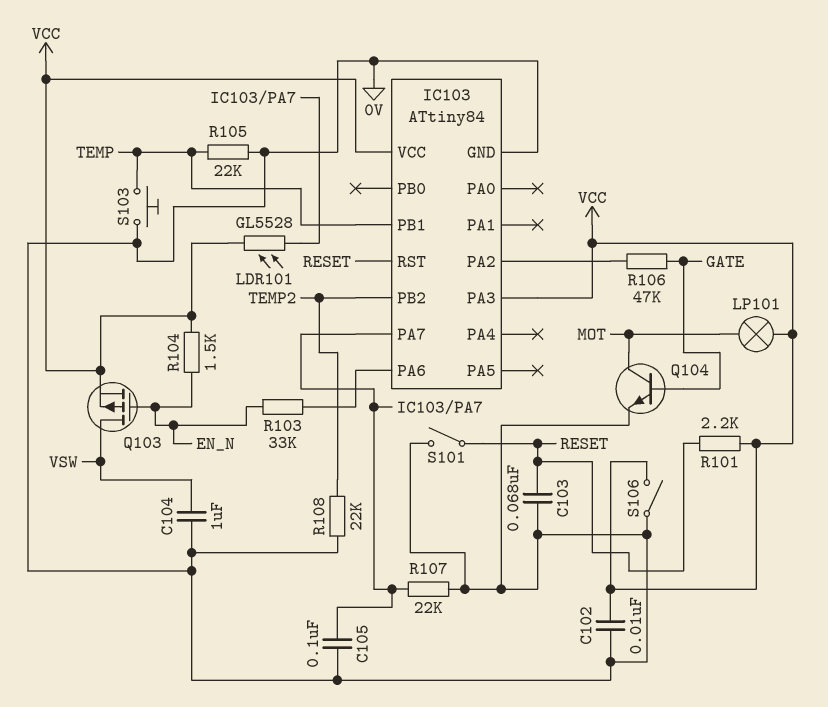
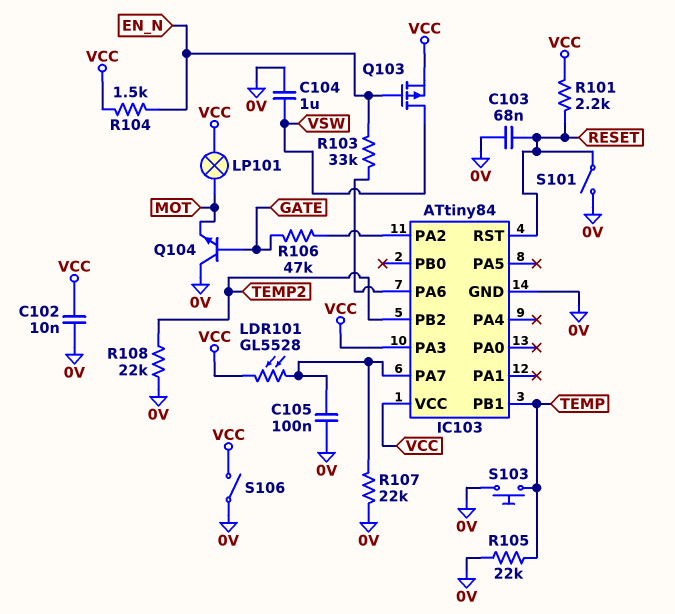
Q104: NPN (B GATE, C MOT, E 0V) -> NPN (B GATE, C 0V, E MOT)

